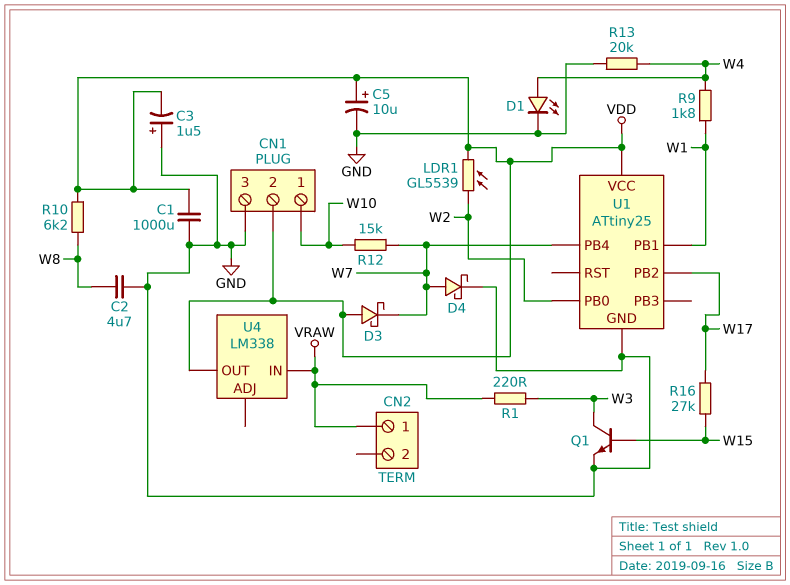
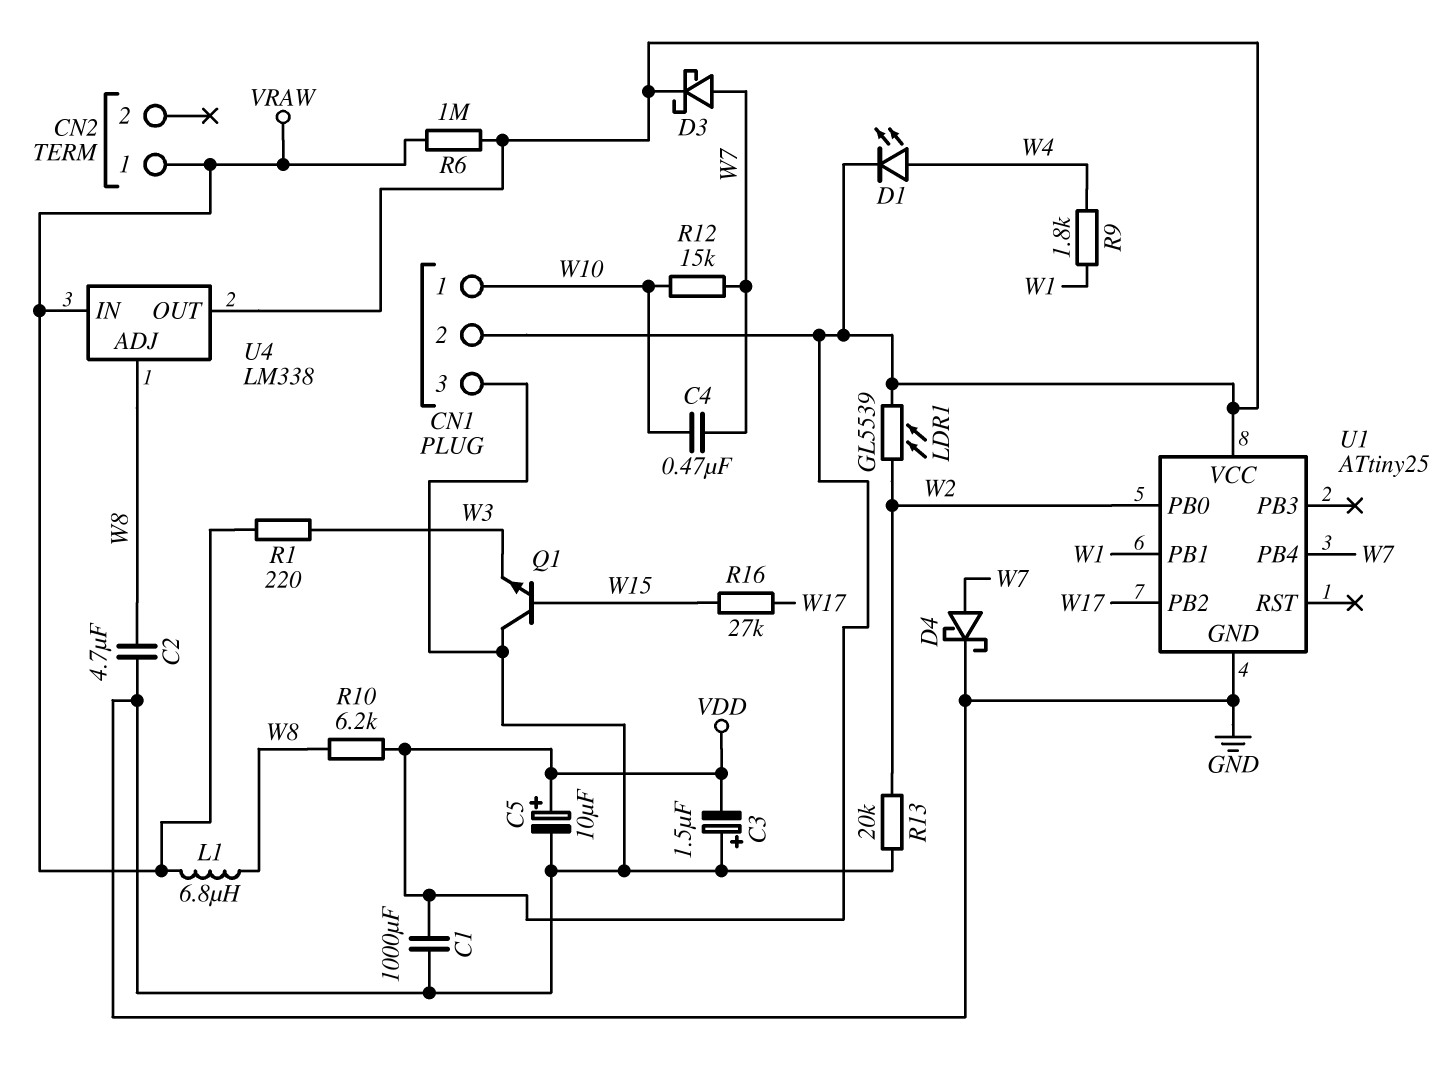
C4: none -> 470nF (W7, W10)
D1: LED (A W4, K GND) -> LED (A W4, K VDD)
D3: schottky (A VDD, K W7) -> schottky (A W7, K VDD)
L1: none -> 6.8uH (VRAW, W8)
Q1: NPN (B W15, C W3, E GND) -> NPN (B W15, C GND, E W3)
R6: none -> 1M (VDD, VRAW)
R13: 20k (GND, W4) -> 20k (GND, W2)
U4 pin ADJ: none -> W8

